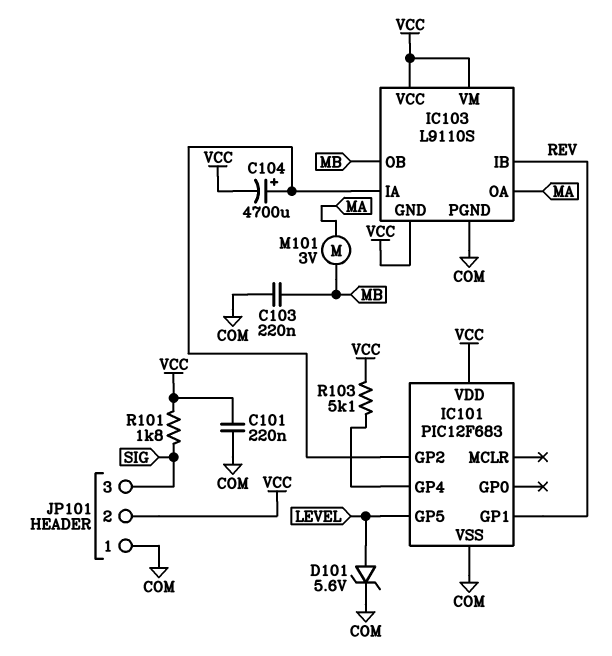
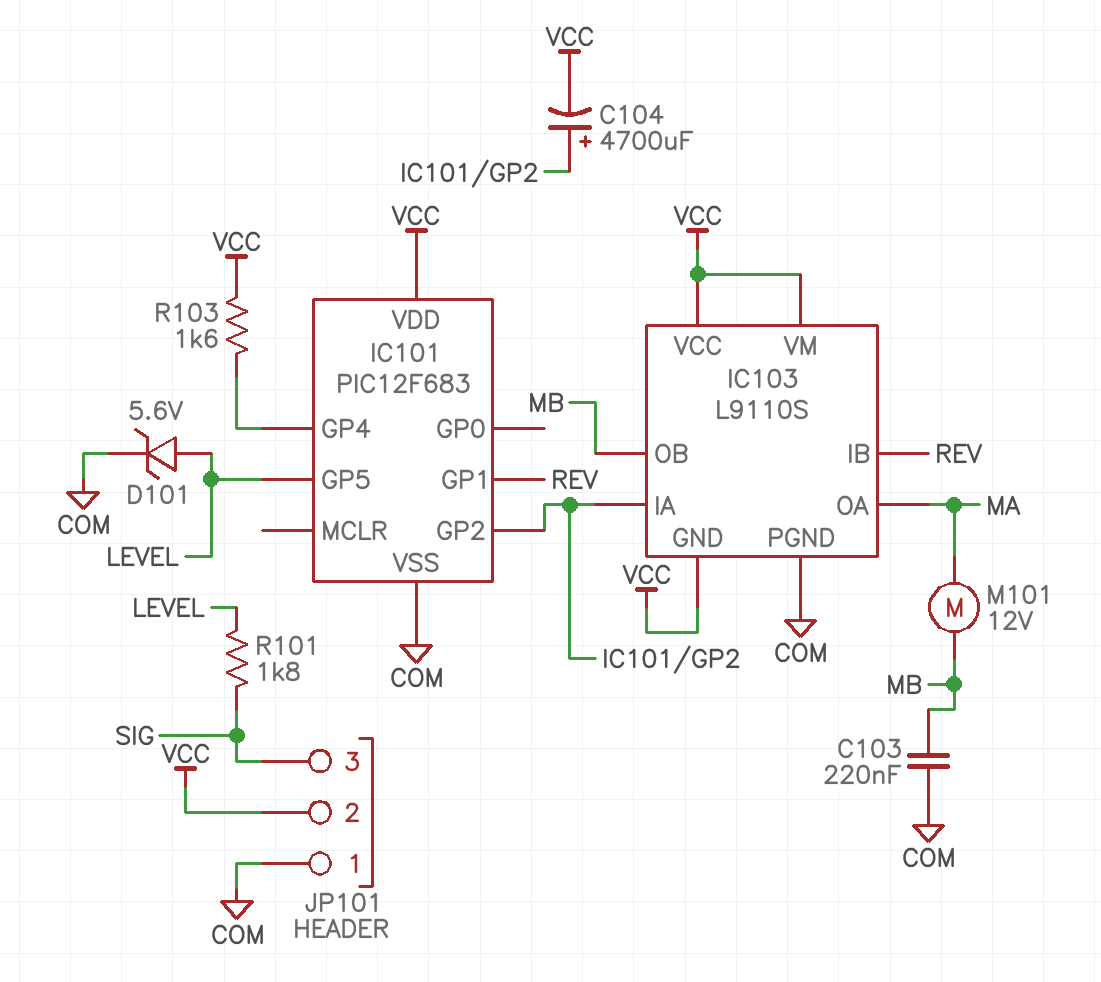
C101: 220nF (COM, VCC) -> none
M101: motor 3V (MA, MB) -> motor 12V (MA, MB)
R101: 1.8k (SIG, VCC) -> 1.8k (LEVEL, SIG)
R103: 5.1k (IC101/GP4, VCC) -> 1.6k (IC101/GP4, VCC)

